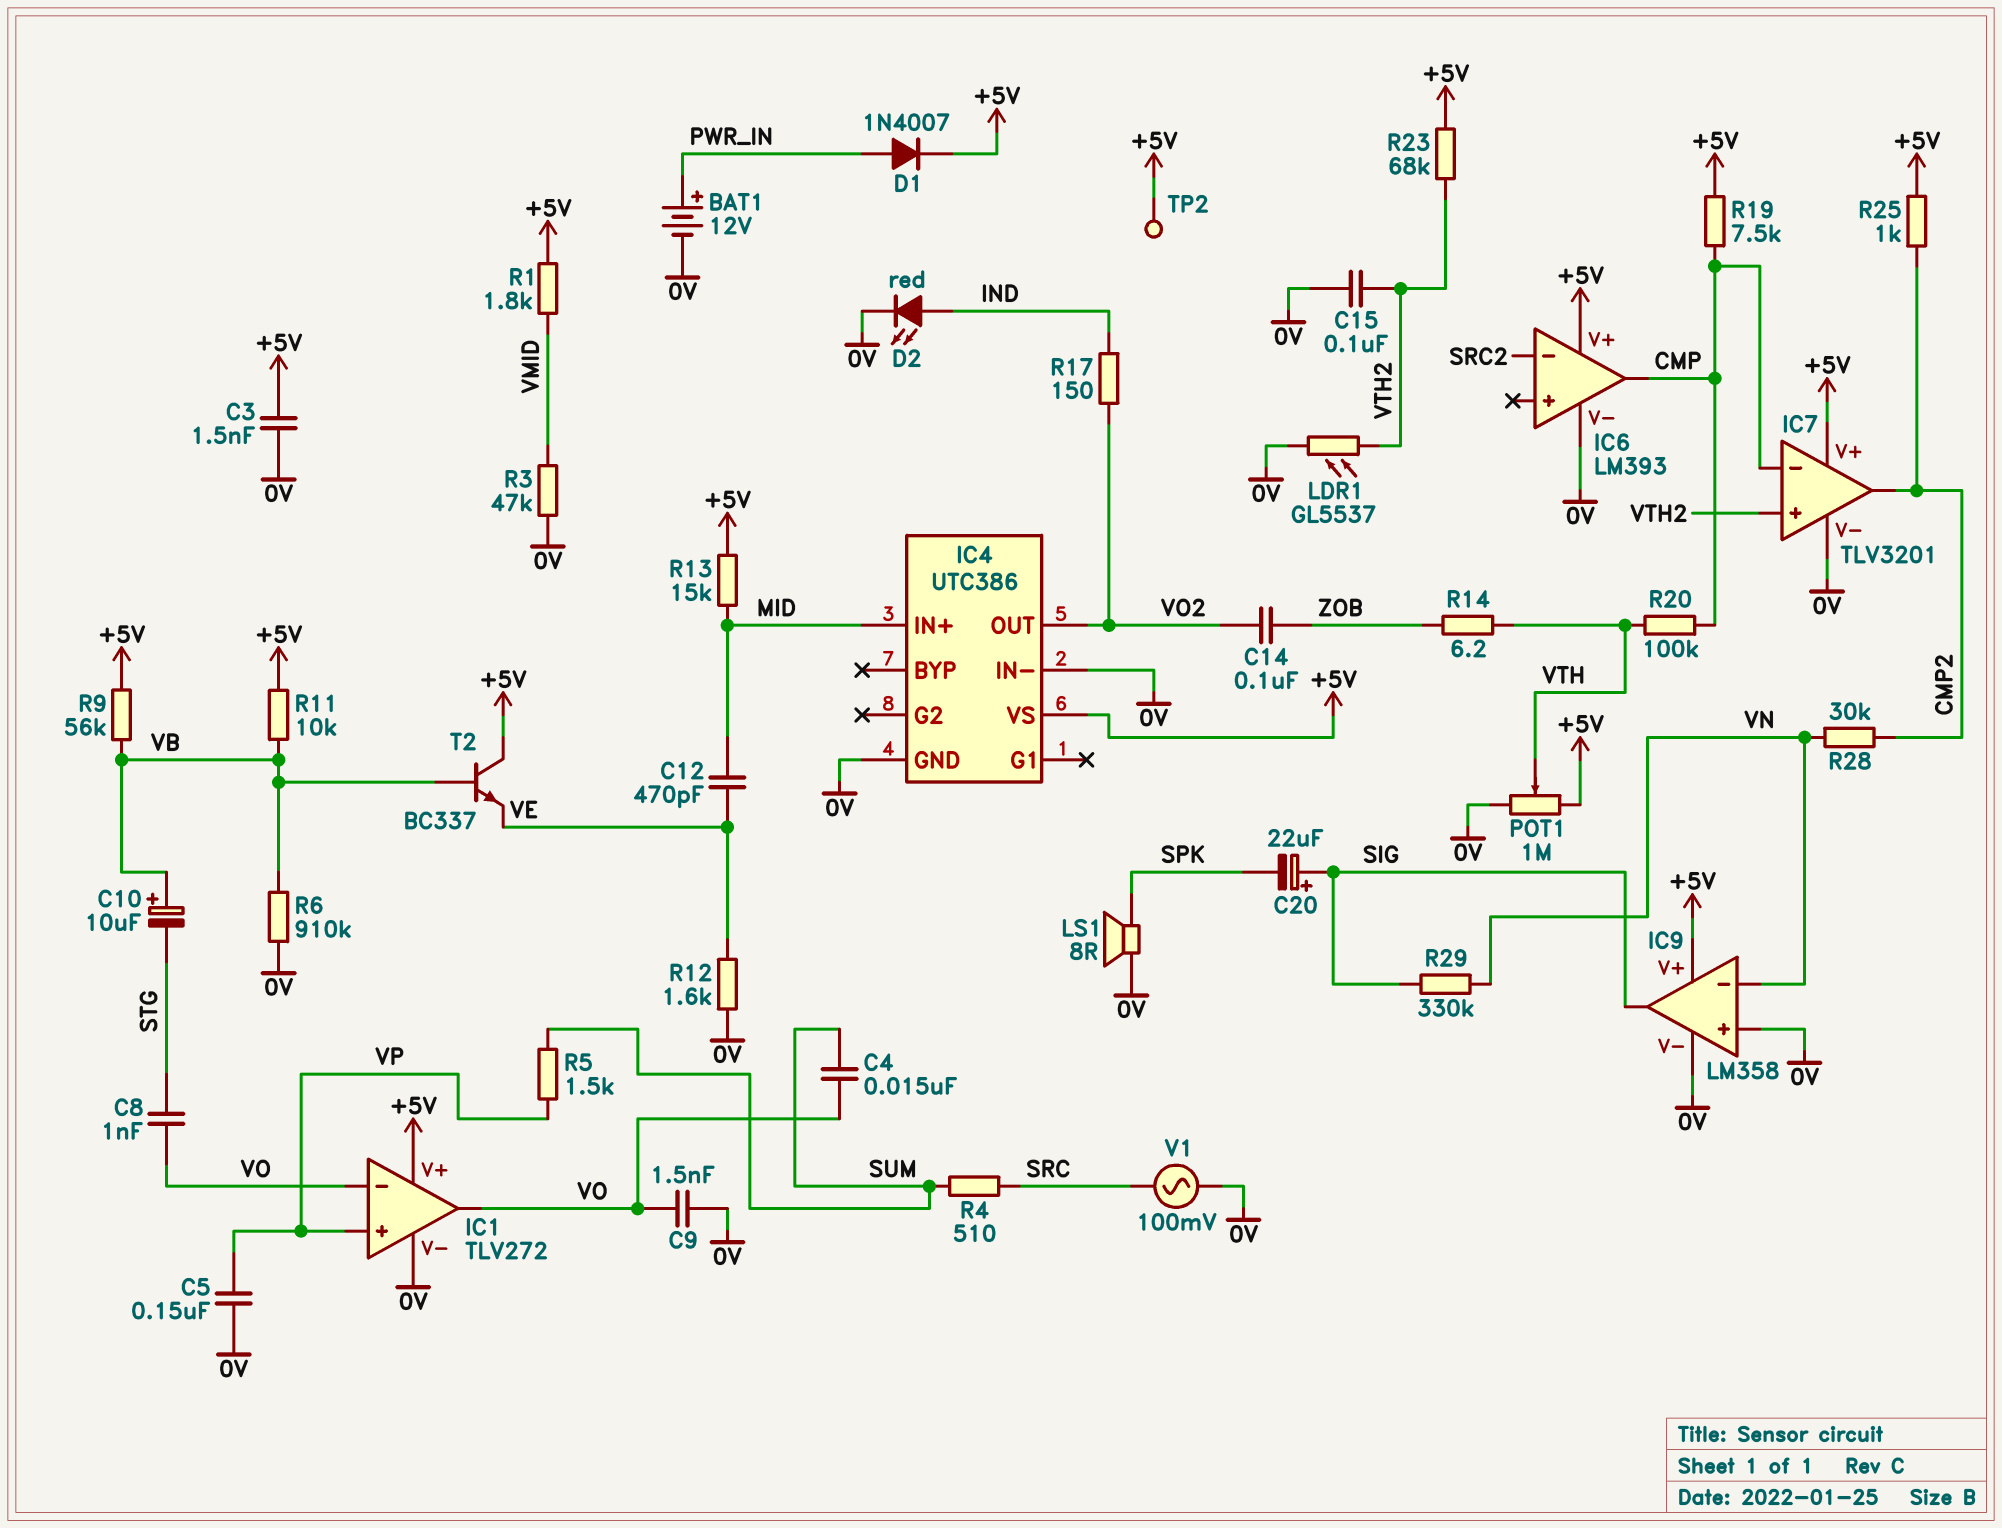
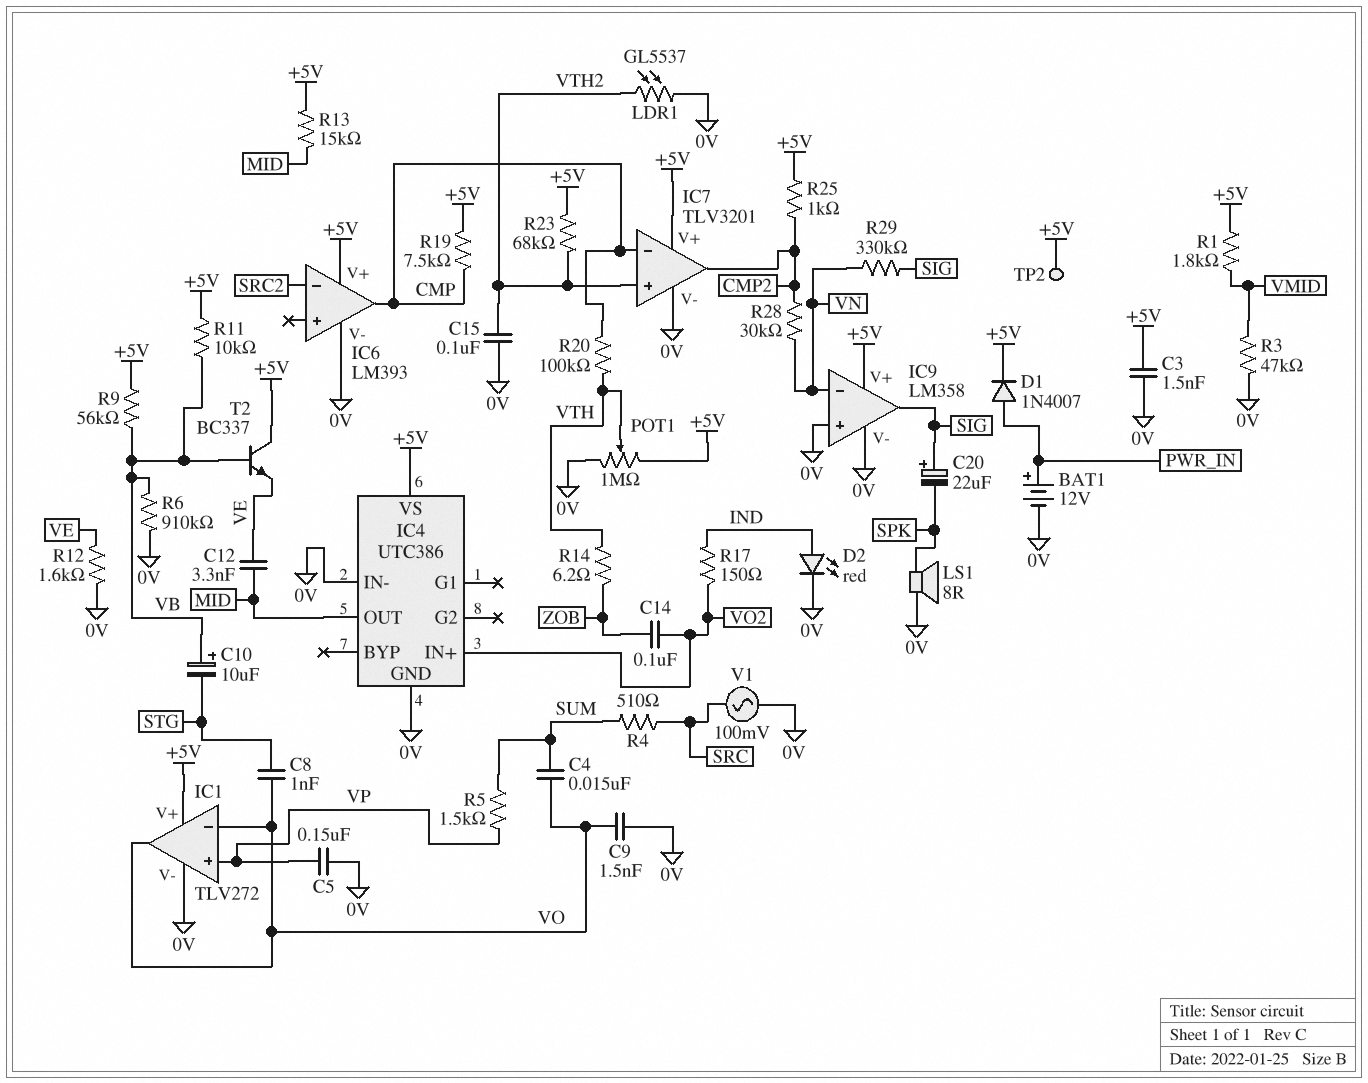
C12: 470pF (MID, VE) -> 3.3nF (MID, VE)
IC4 pin IN+: MID -> VO2
IC4 pin OUT: VO2 -> MID

